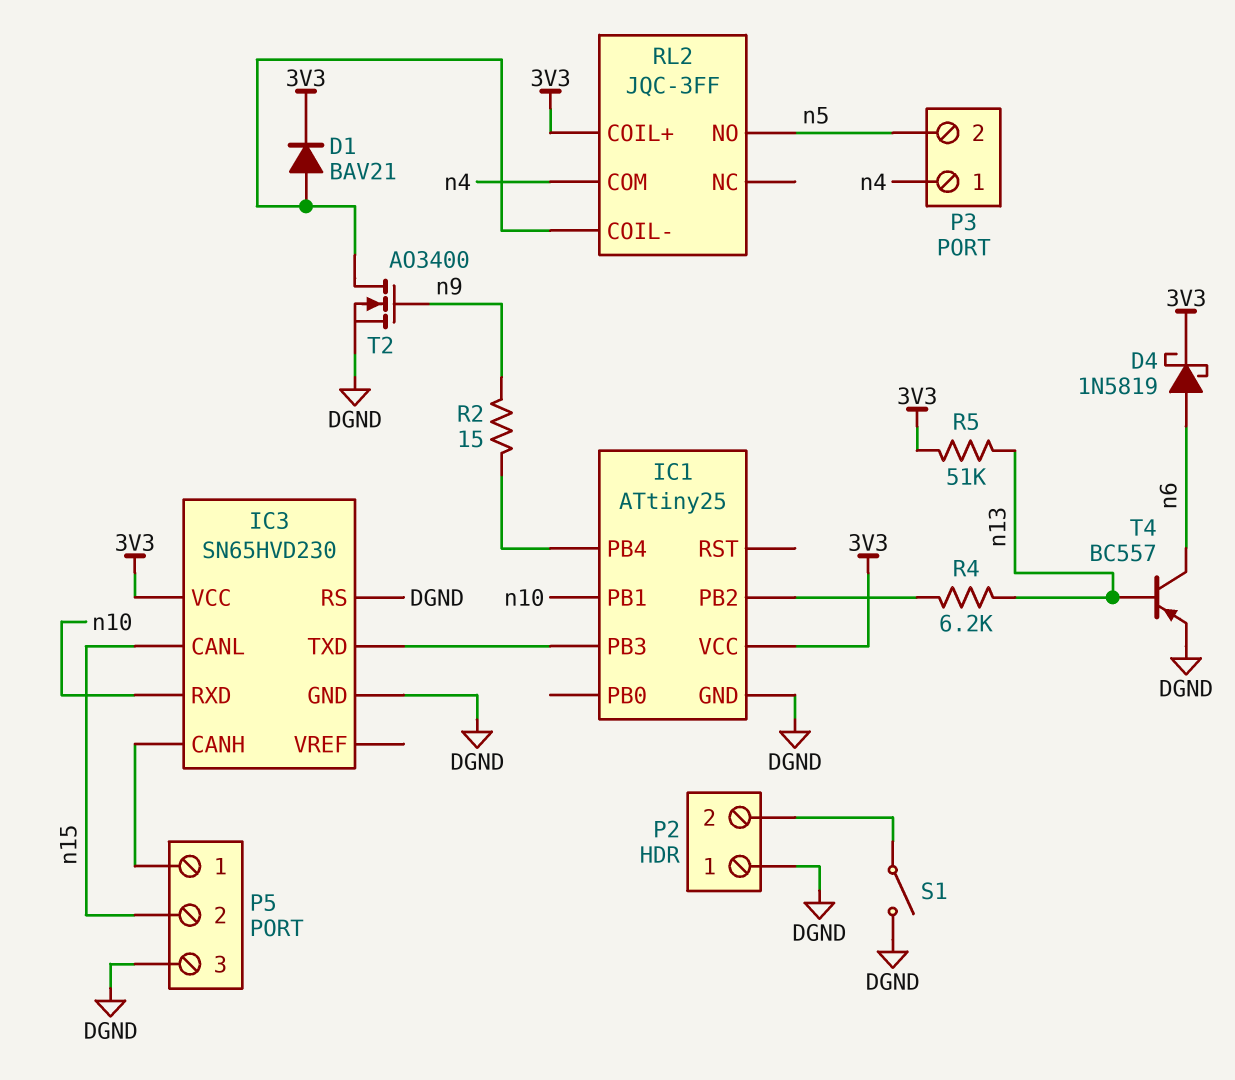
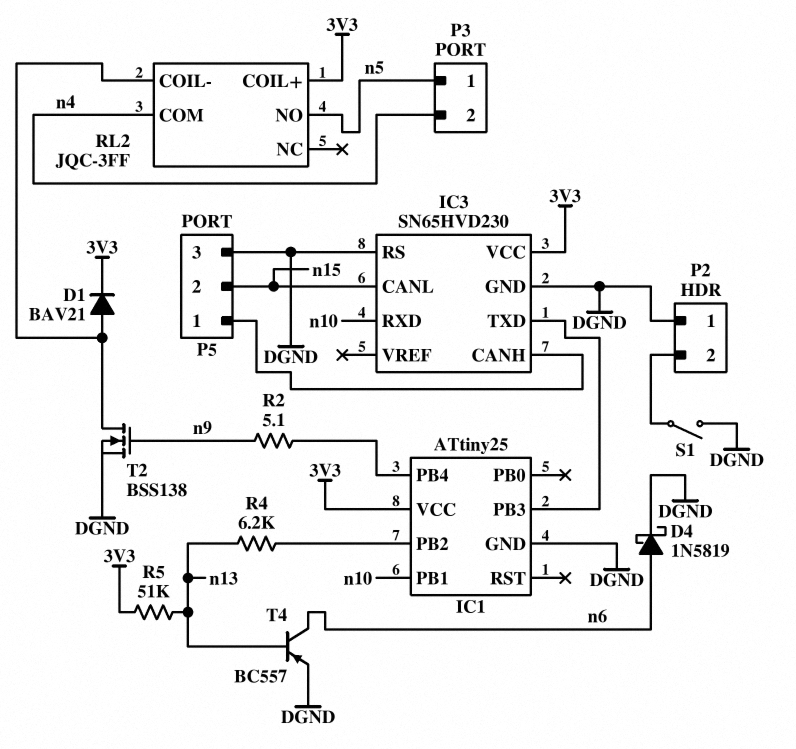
D4: schottky 1N5819 (A n6, K 3V3) -> schottky 1N5819 (A n6, K DGND)
P3 pin 1: n4 -> n5
P3 pin 2: n5 -> n4
R2: 15 (IC1/PB4, n9) -> 5.1 (IC1/PB4, n9)
T2: NMOS AO3400 (G n9, D RL2/COIL-, S DGND) -> NMOS BSS138 (G n9, D RL2/COIL-, S DGND)

